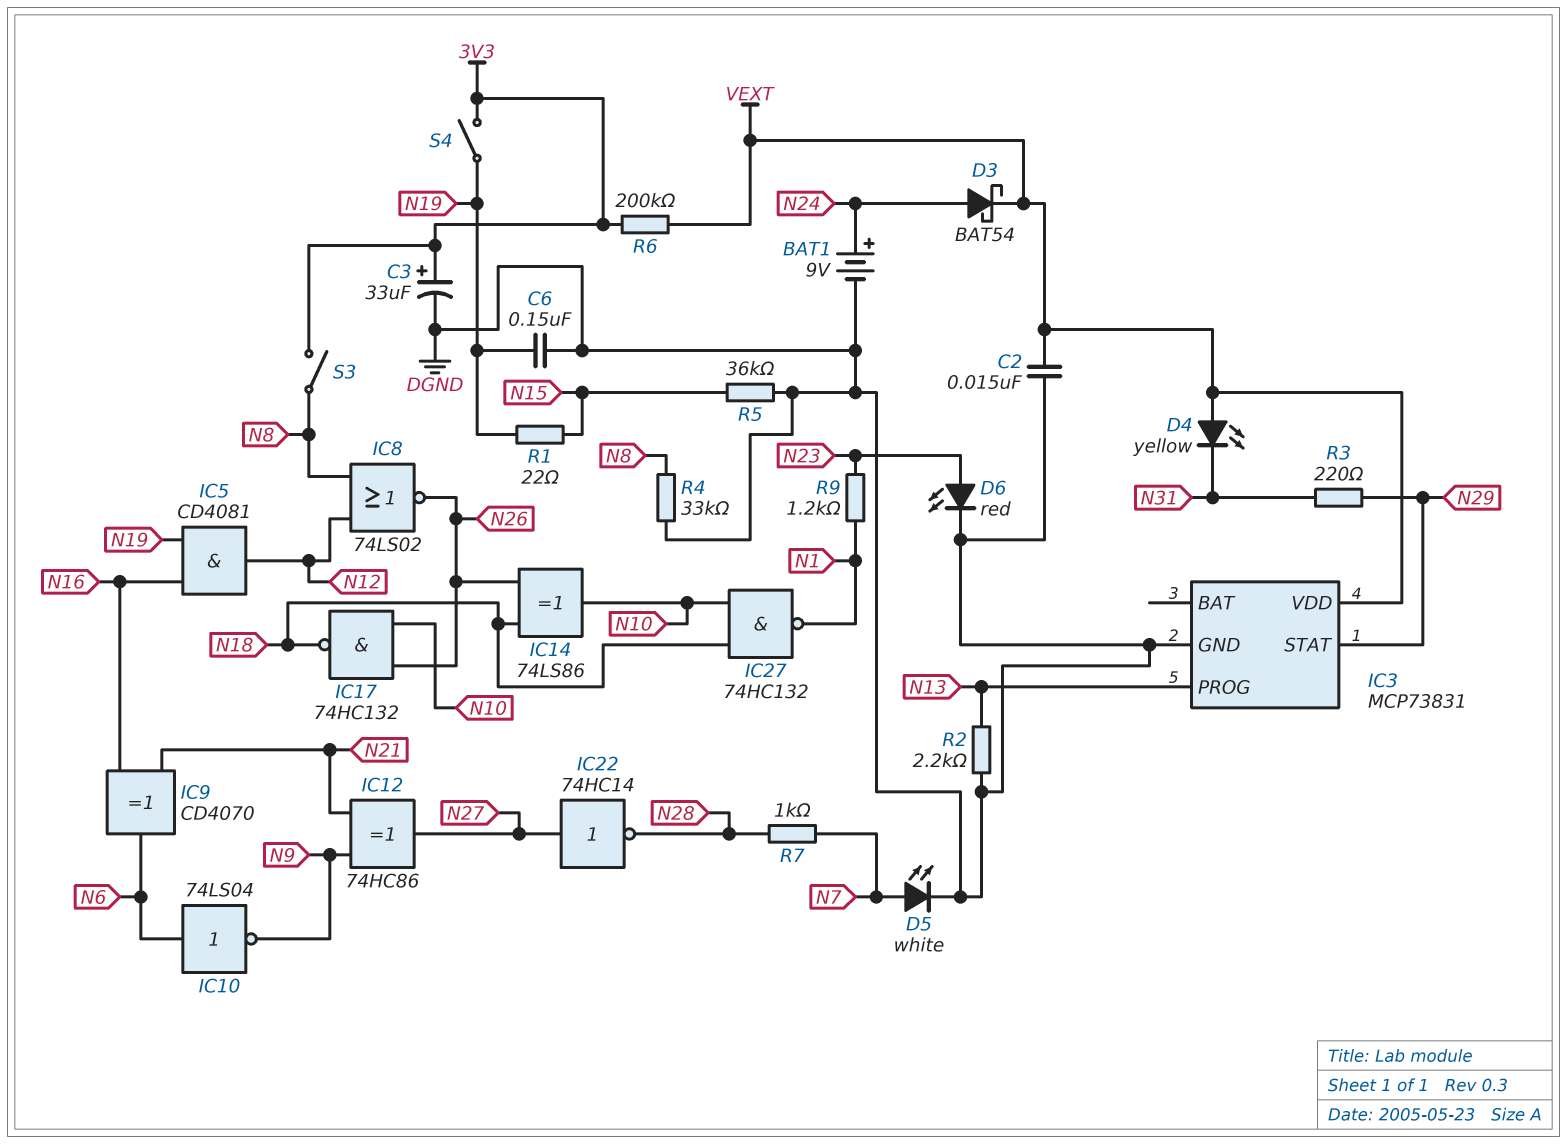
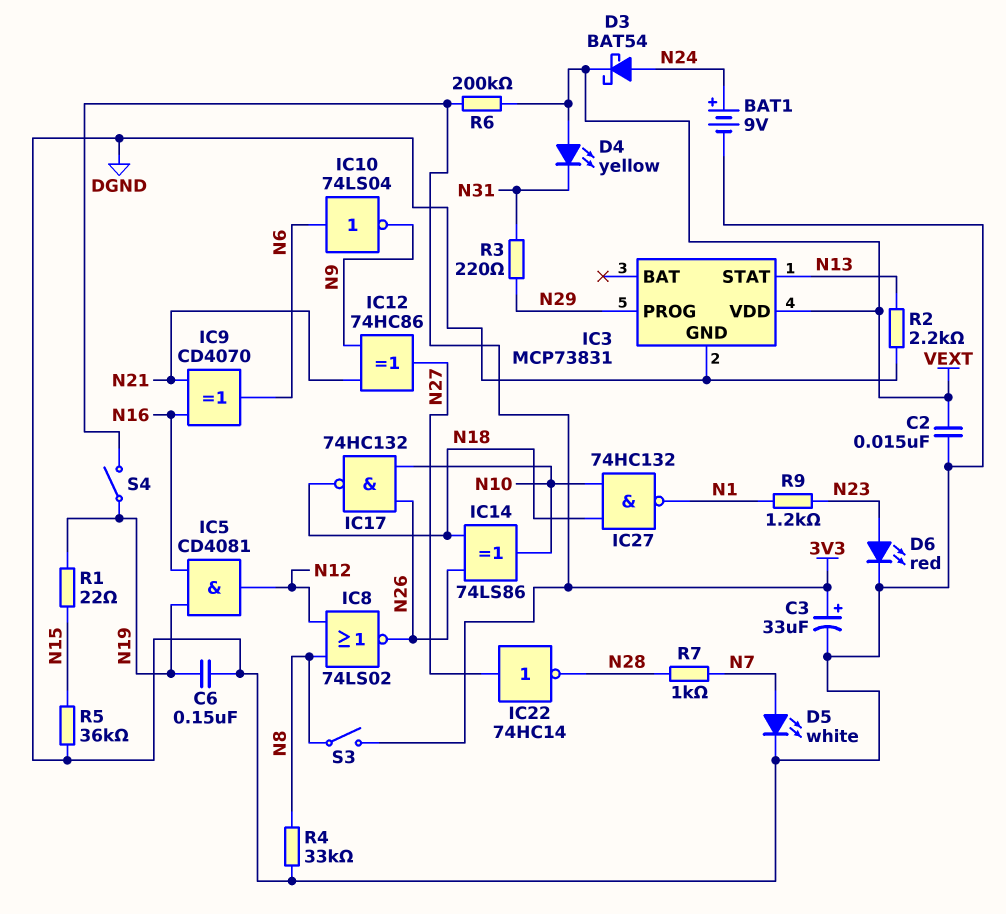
IC3 pin PROG: N13 -> N29
IC3 pin STAT: N29 -> N13

